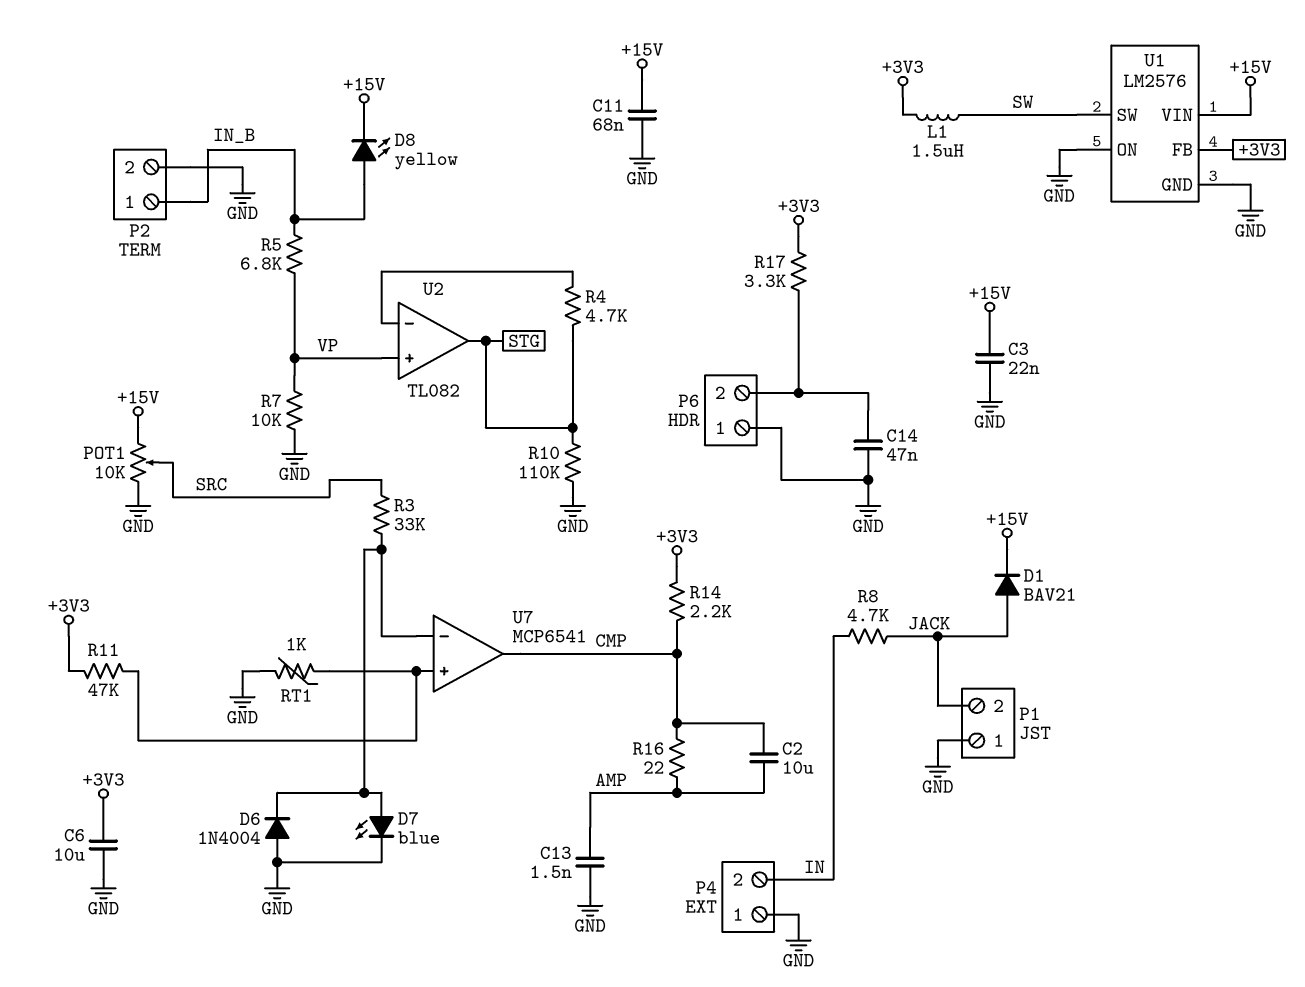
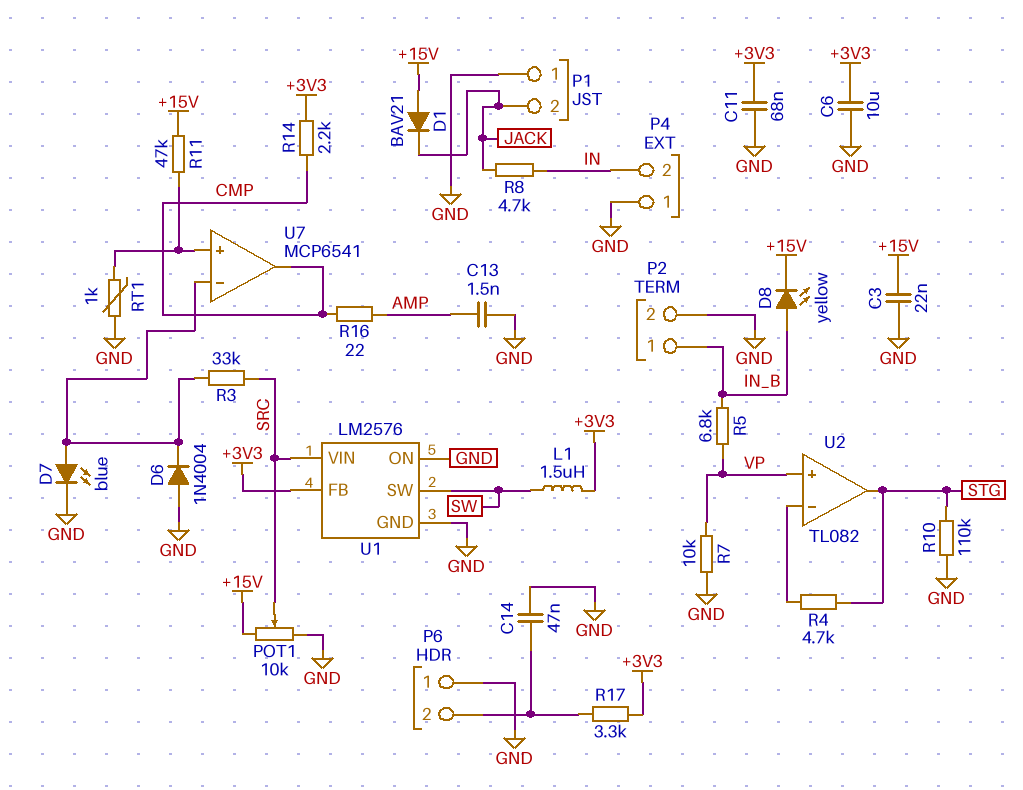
C2: 10uF (AMP, CMP) -> none
C11: 68nF (+15V, GND) -> 68nF (+3V3, GND)
D1: diode BAV21 (A JACK, K +15V) -> diode BAV21 (A +15V, K JACK)
R11: 47k (+3V3, U7/in+) -> 47k (+15V, U7/in+)
U1 pin VIN: +15V -> SRC

